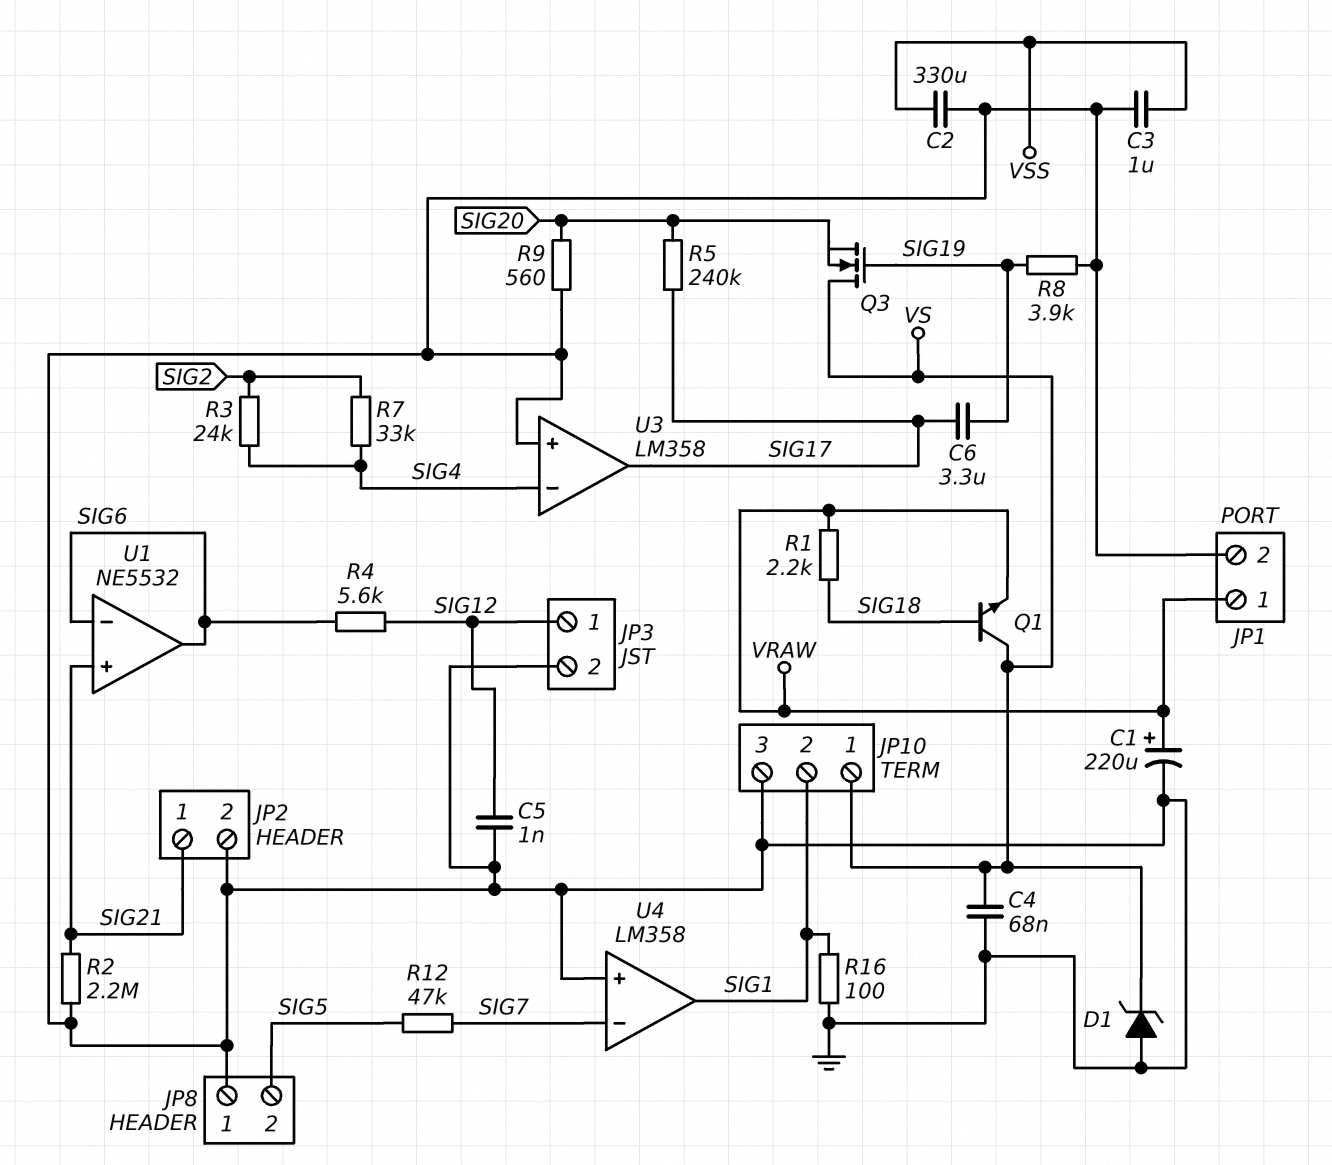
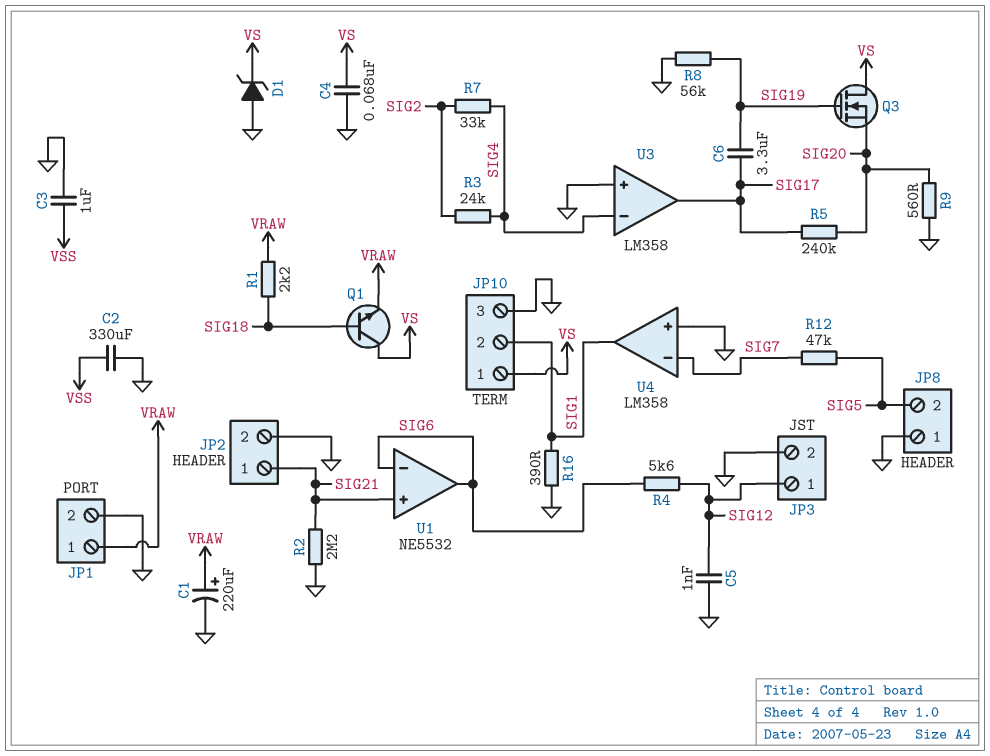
R8: 3.9k (GND, SIG19) -> 56k (GND, SIG19)
R16: 100 (GND, SIG1) -> 390 (GND, SIG1)

